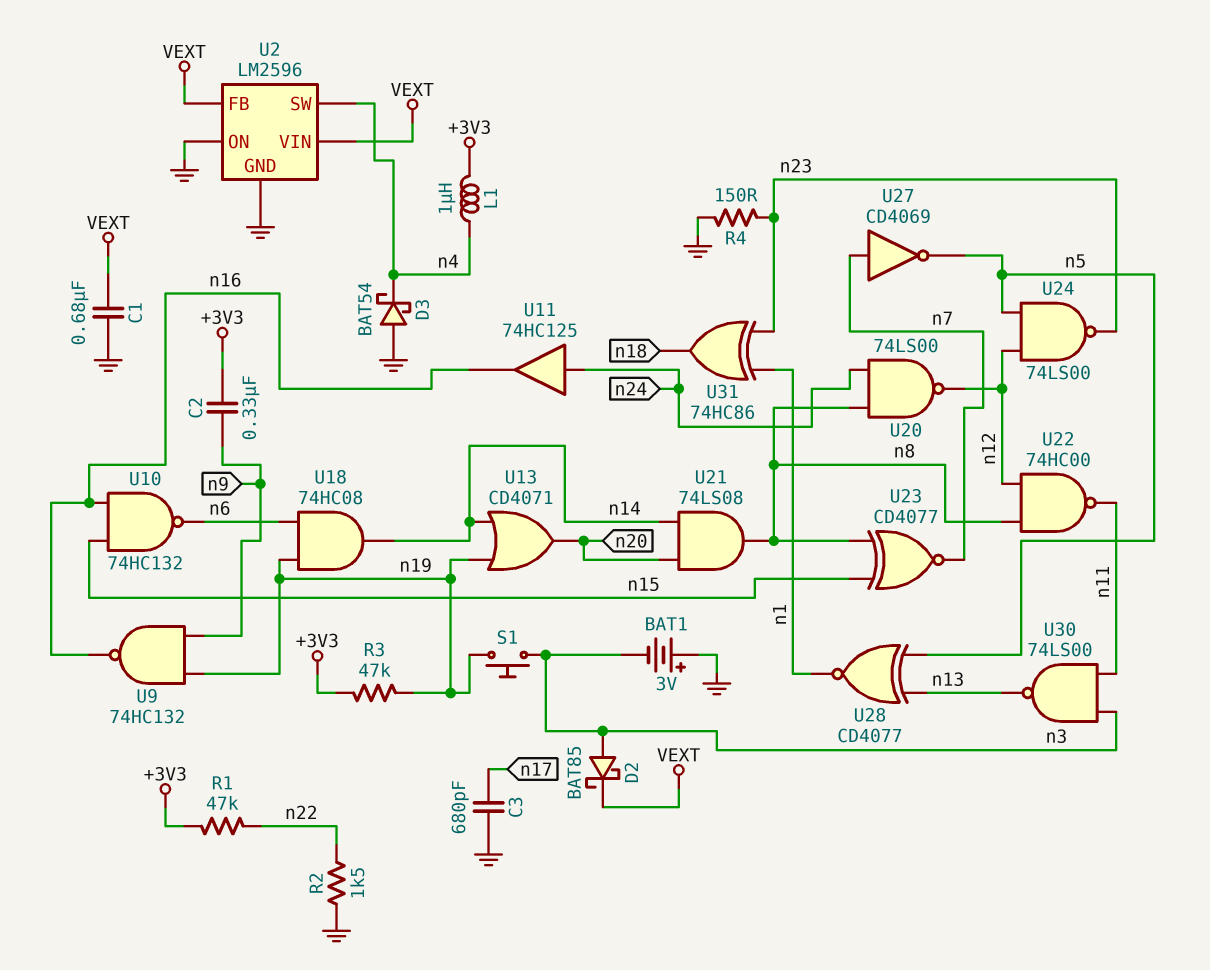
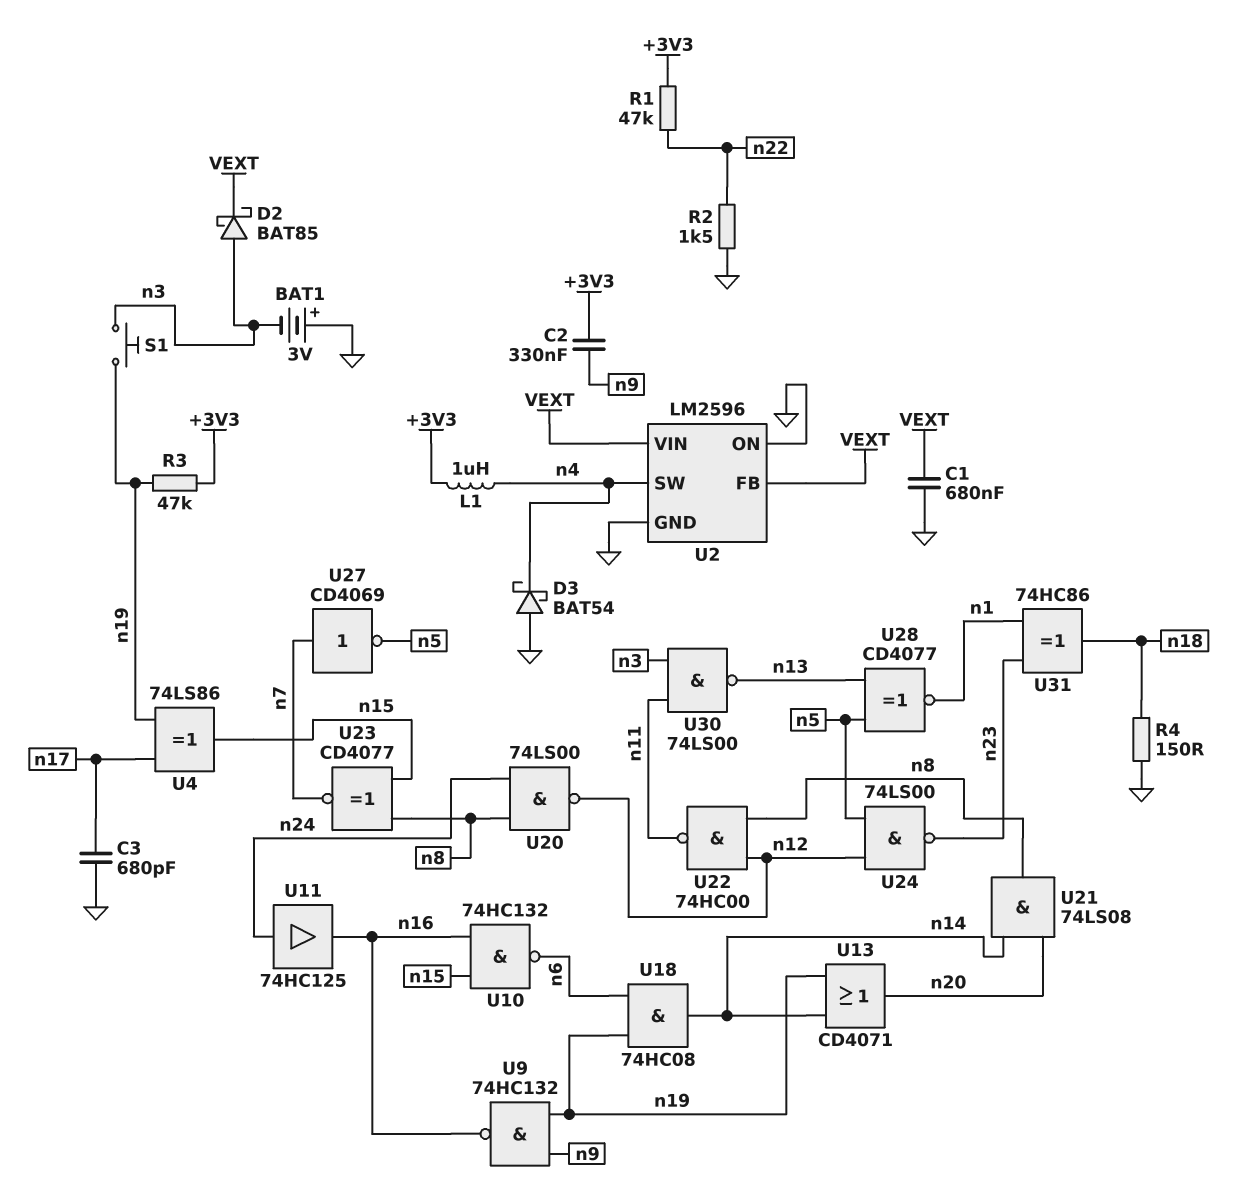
R4: 150 (GND, n23) -> 150 (GND, n18)
U4: none -> XOR 74LS86 (in n17, in n19, out n15)

